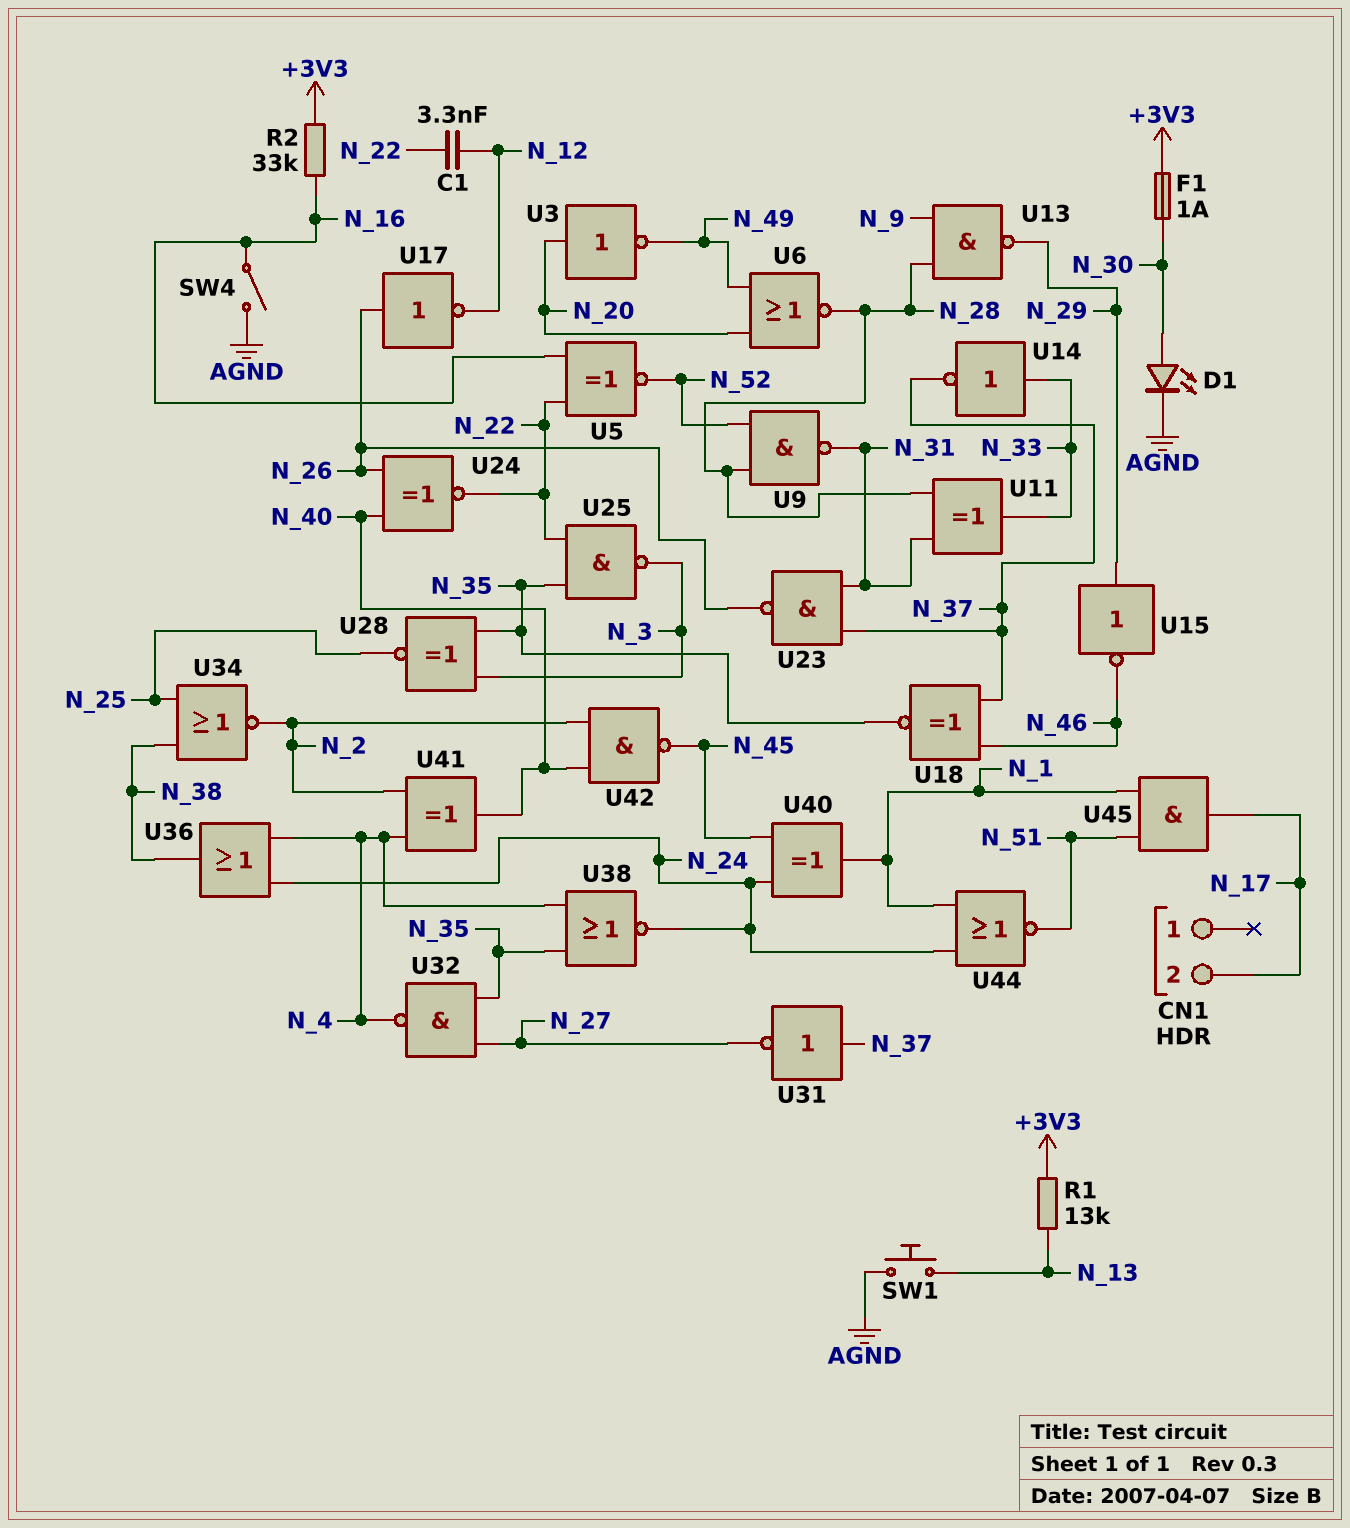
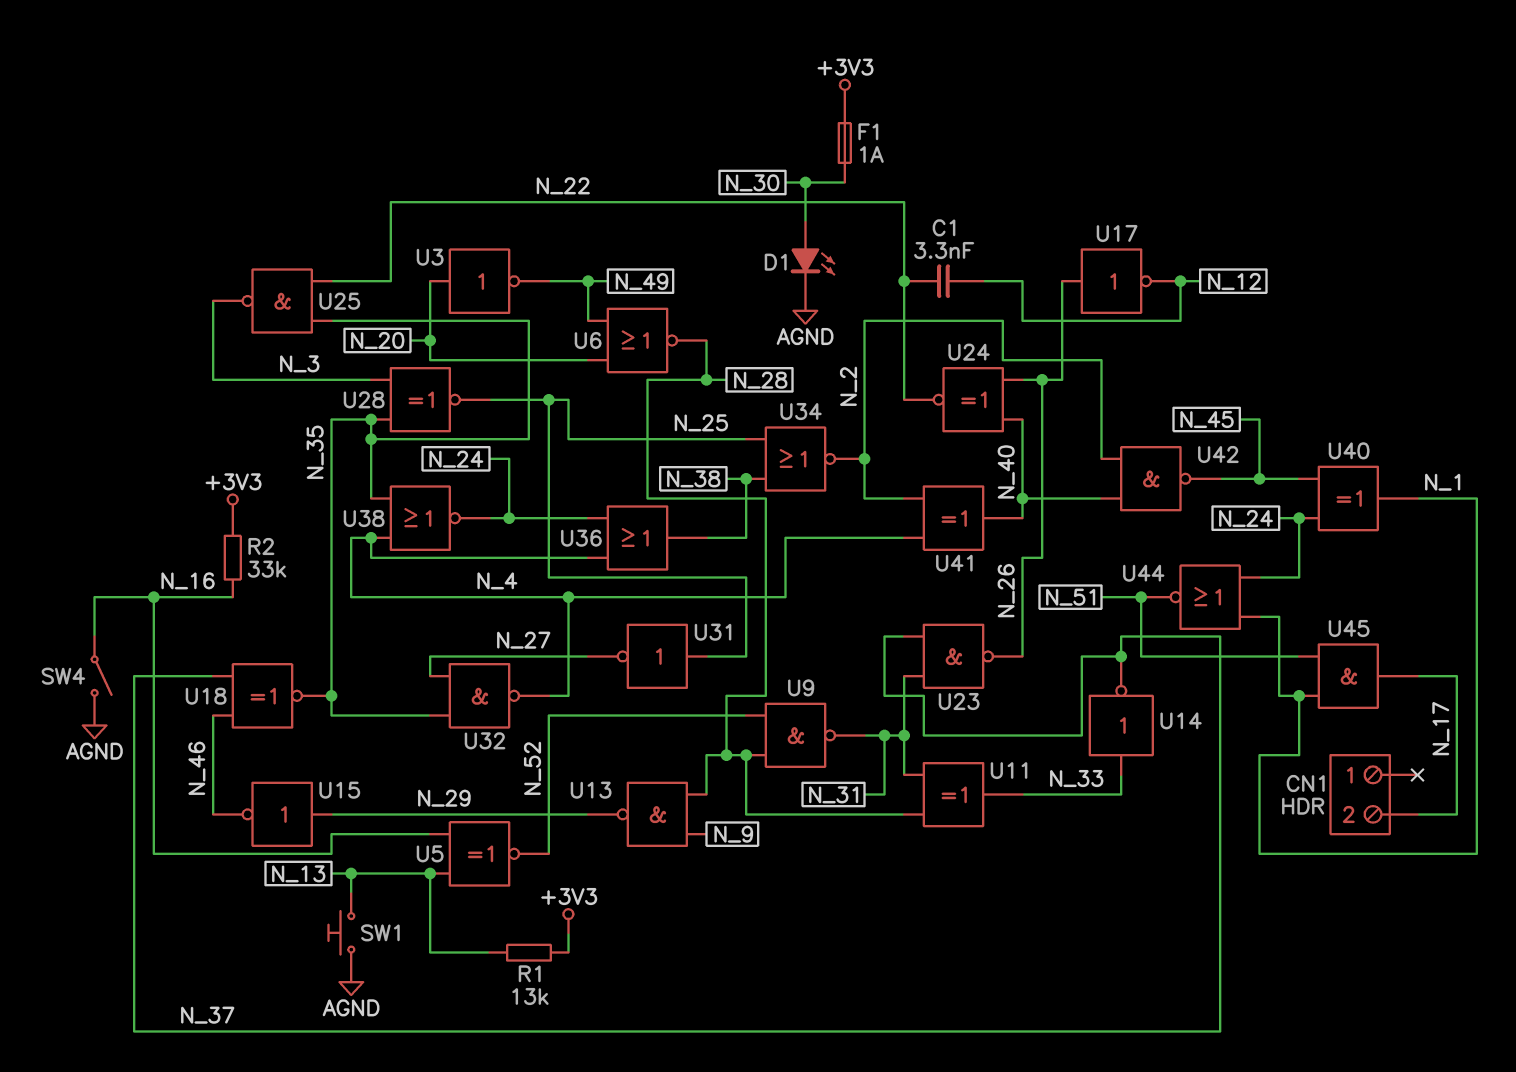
U5: XNOR (in N_16, in N_22, out N_52) -> XNOR (in N_13, in N_16, out N_52)
U31: NOT (in N_37, out N_27) -> NOT (in N_25, out N_27)

